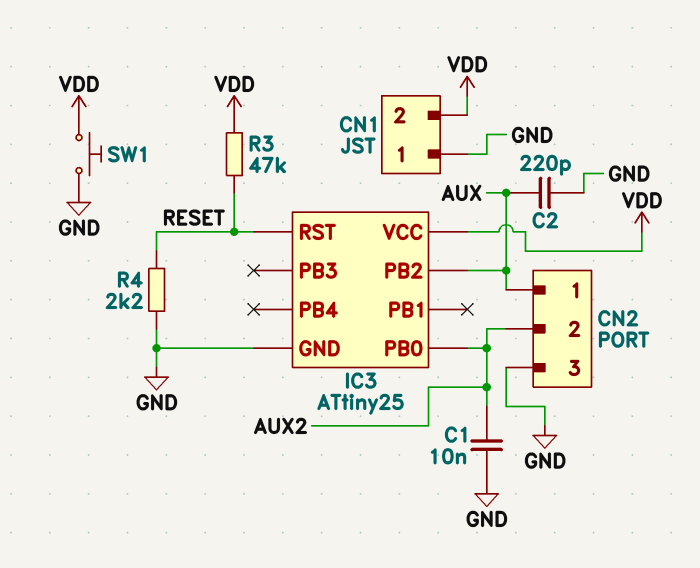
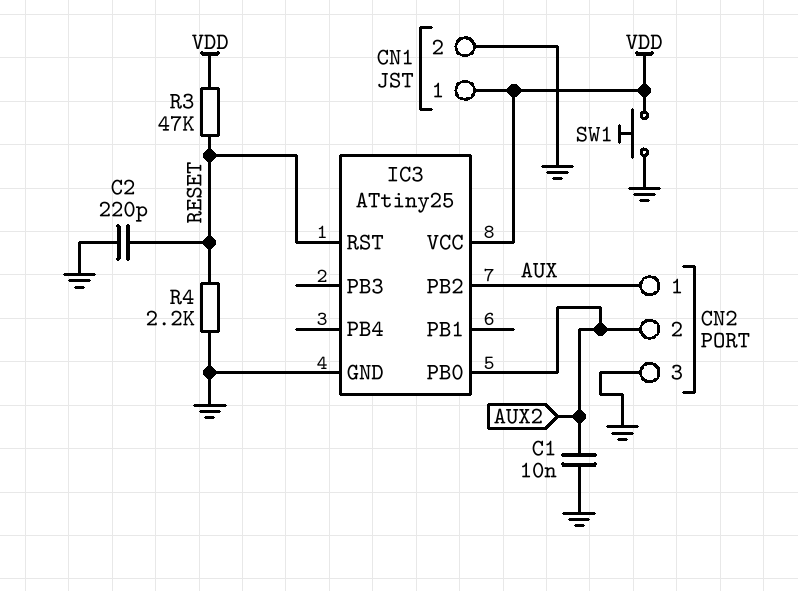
C2: 220pF (AUX, GND) -> 220pF (GND, RESET)
CN1 pin 1: GND -> VDD
CN1 pin 2: VDD -> GND

